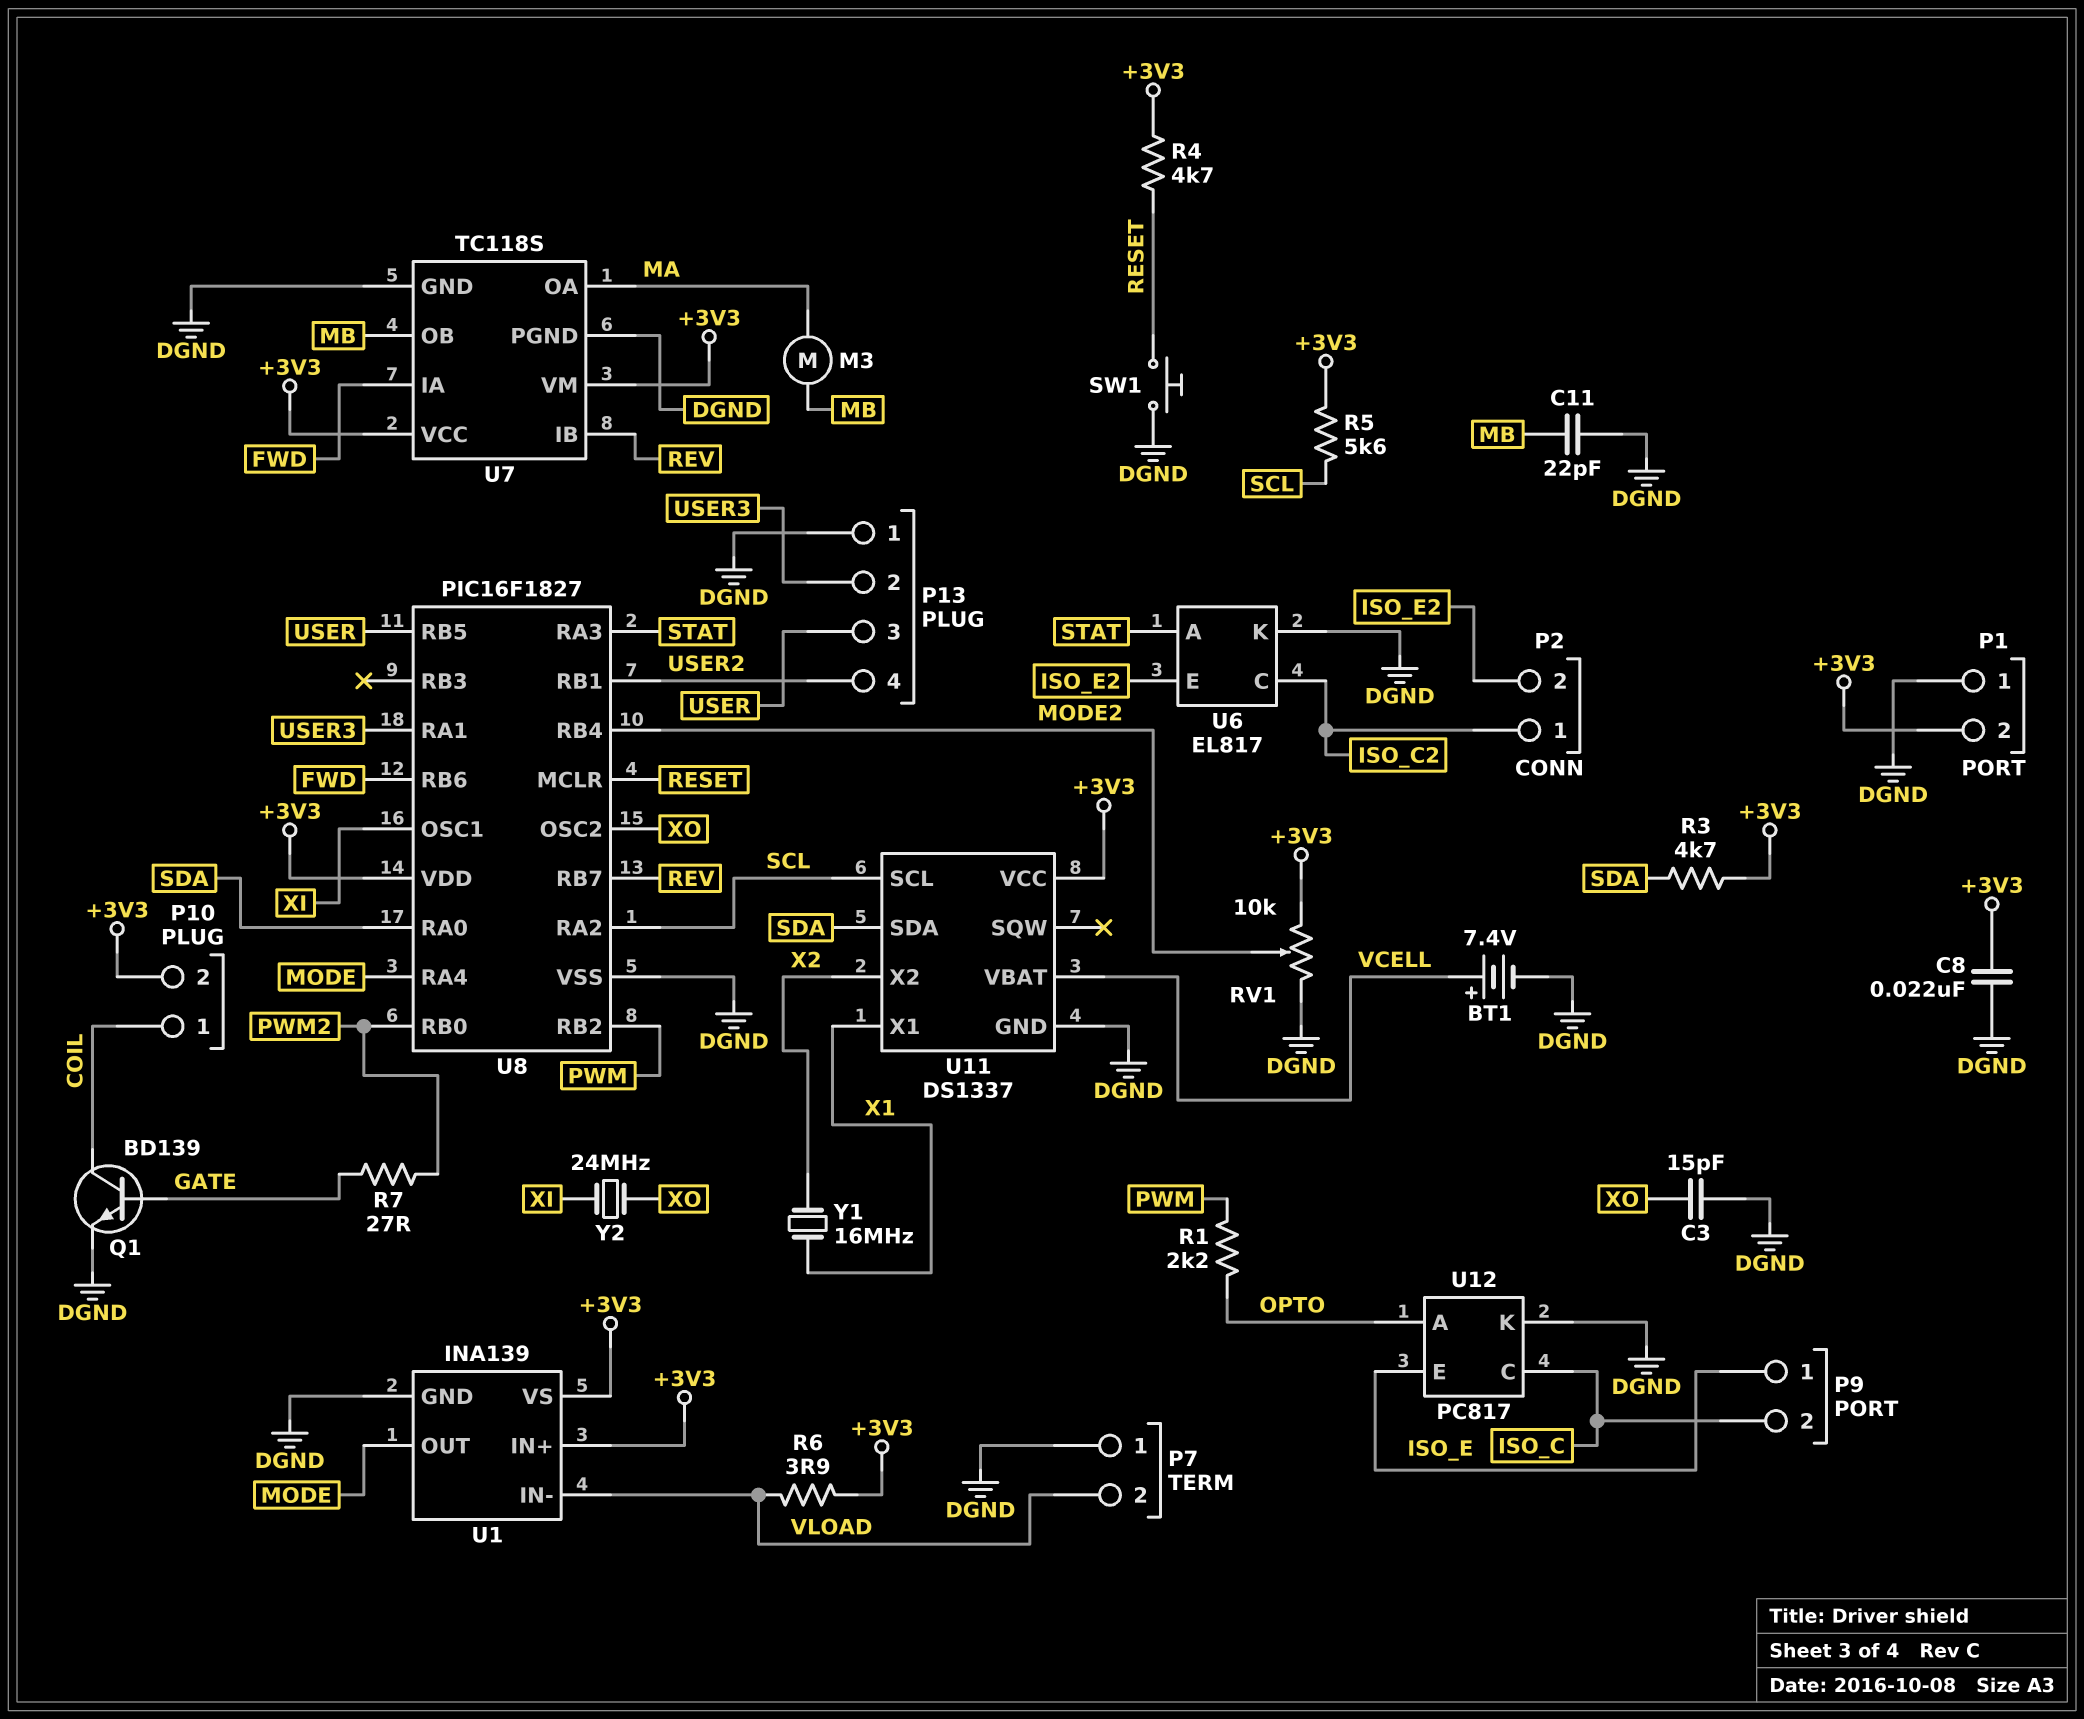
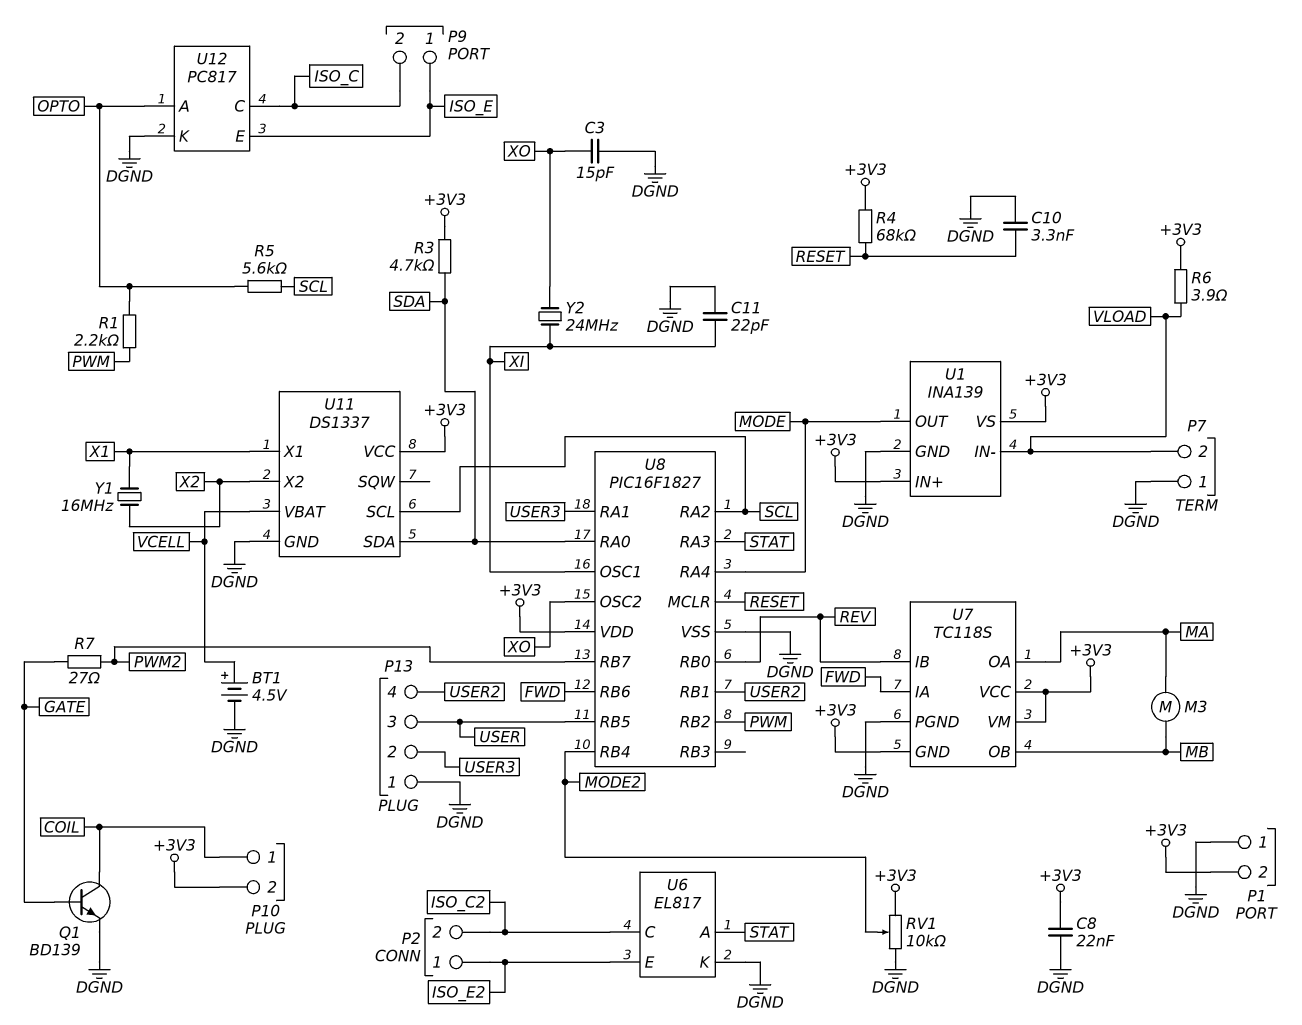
BT1: 7.4V (plus VCELL, minus DGND) -> 4.5V (plus VCELL, minus DGND)
C10: none -> 3.3nF (DGND, RESET)
C11: 22pF (DGND, MB) -> 22pF (DGND, XI)
P2 pin 1: ISO_C2 -> ISO_E2
P2 pin 2: ISO_E2 -> ISO_C2
R4: 4.7k (+3V3, RESET) -> 68k (+3V3, RESET)
R5: 5.6k (+3V3, SCL) -> 5.6k (OPTO, SCL)
SW1: button (DGND, RESET) -> none
U7 pin GND: DGND -> +3V3
U8 pin RB0: PWM2 -> REV
U8 pin RB7: REV -> PWM2

